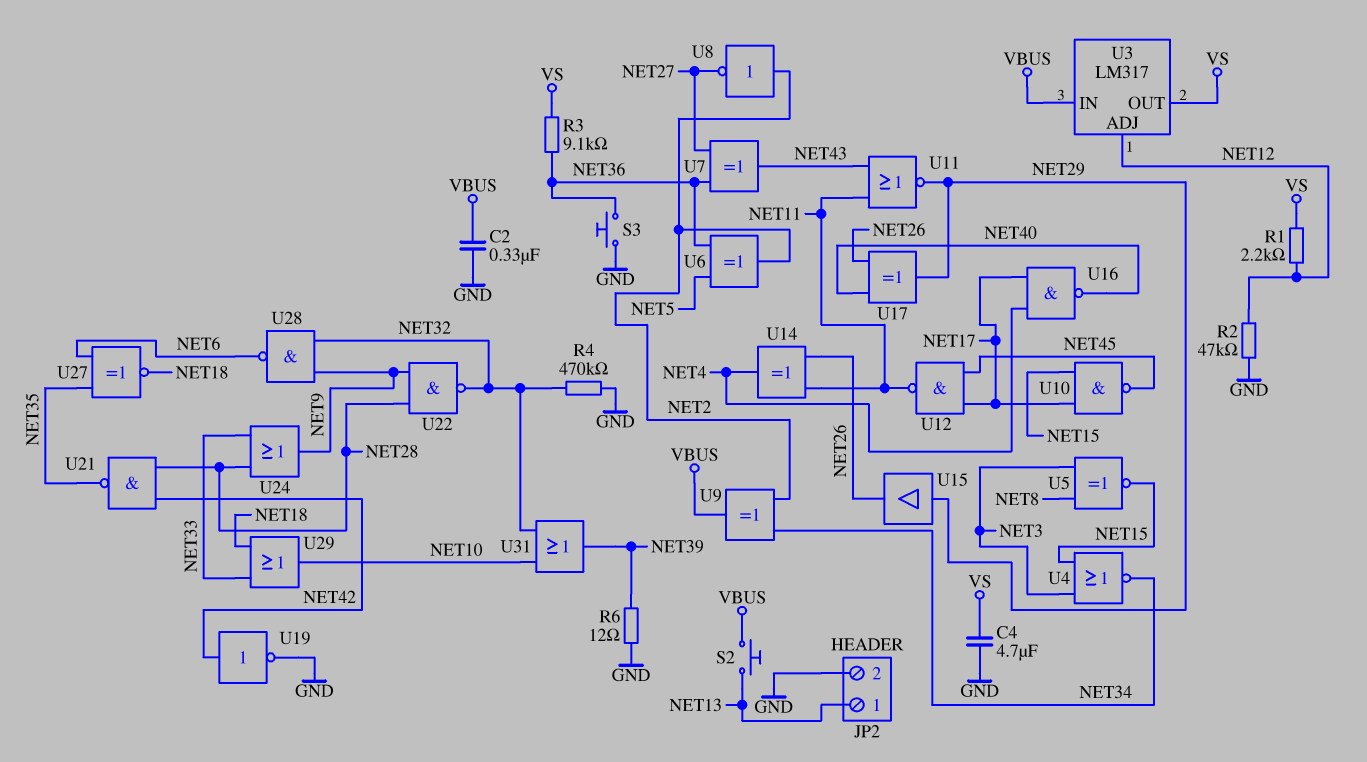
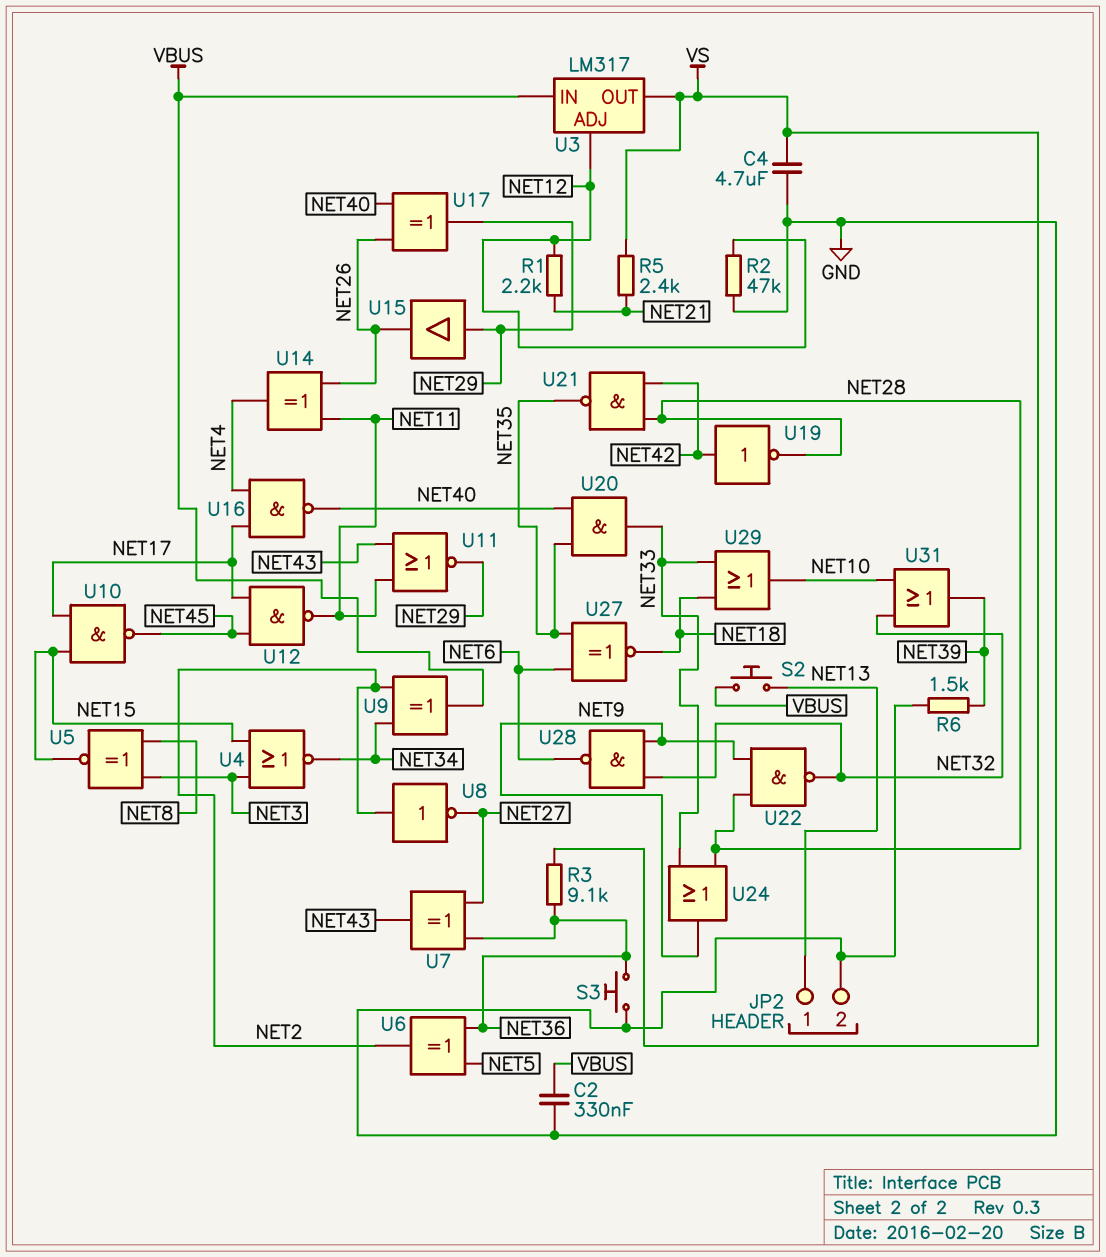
R1: 2.2k (NET12, VS) -> 2.2k (NET12, NET21)
R4: 470k (GND, NET32) -> none
R5: none -> 2.4k (NET21, VS)
R6: 12 (GND, NET39) -> 1.5k (GND, NET39)
U19: NOT (in NET42, out GND) -> NOT (in NET42, out NET28)
U20: none -> AND (in NET35, in NET40, out NET33)

